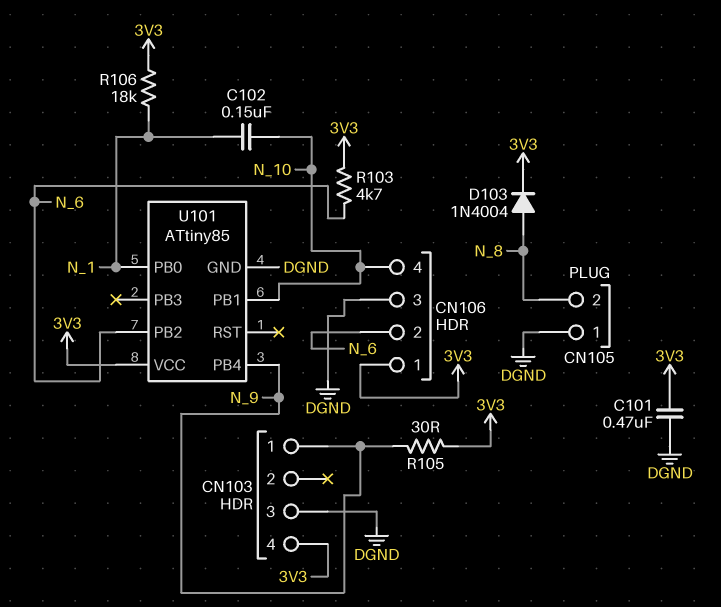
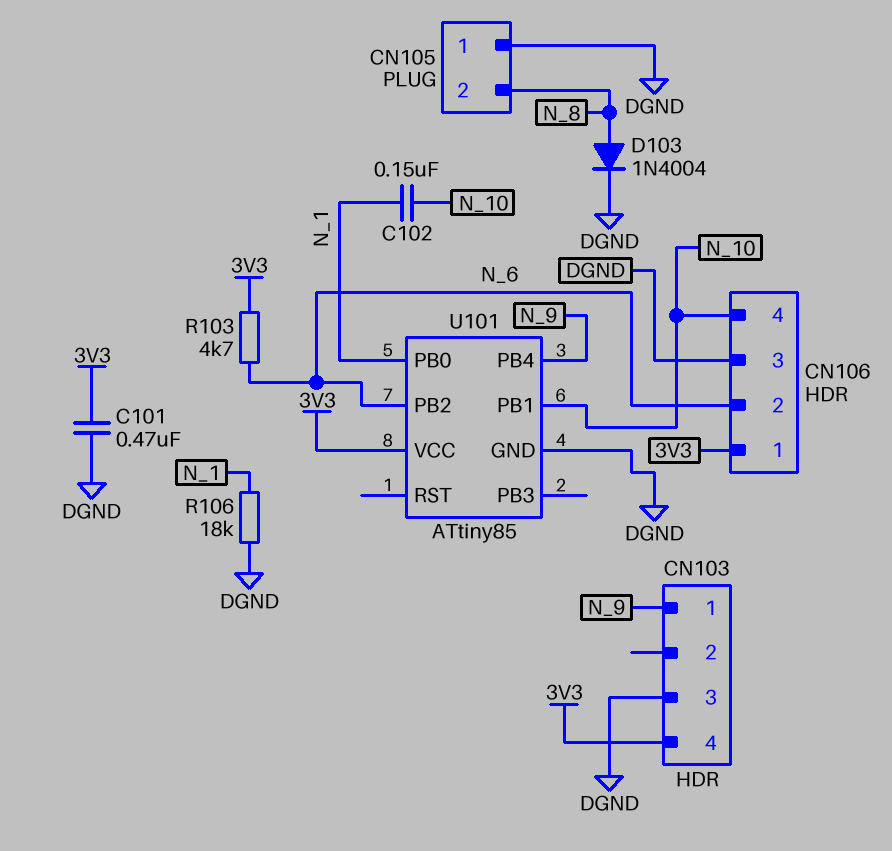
D103: diode 1N4004 (A N_8, K 3V3) -> diode 1N4004 (A N_8, K DGND)
R105: 30 (3V3, N_9) -> none
R106: 18k (3V3, N_1) -> 18k (DGND, N_1)

